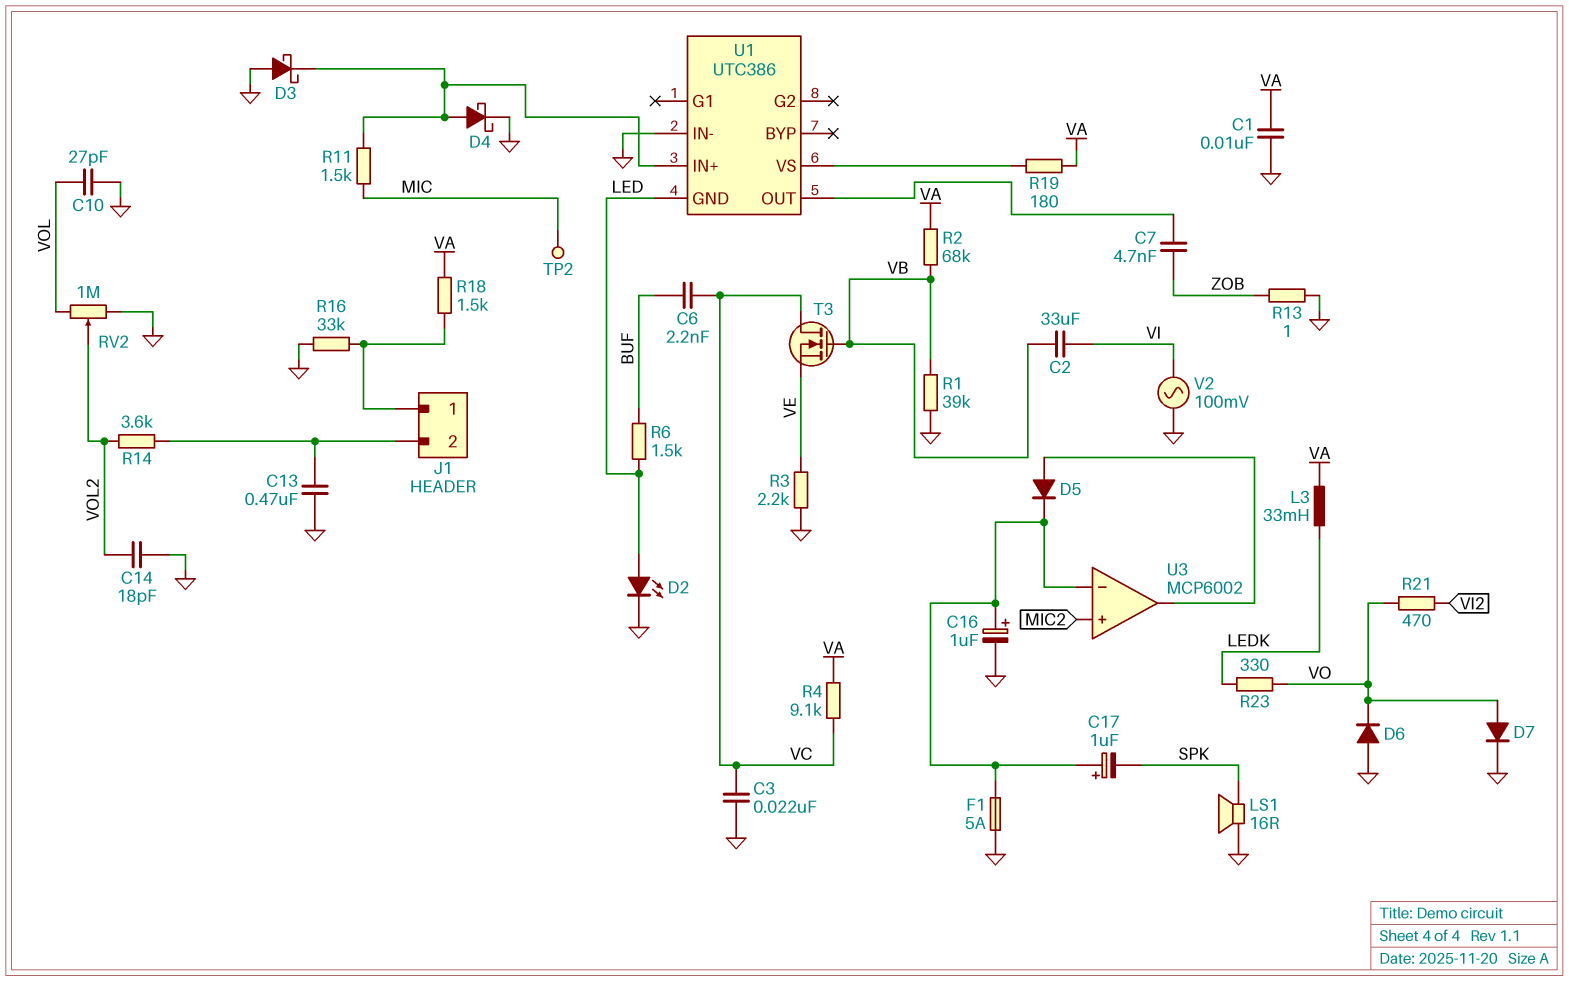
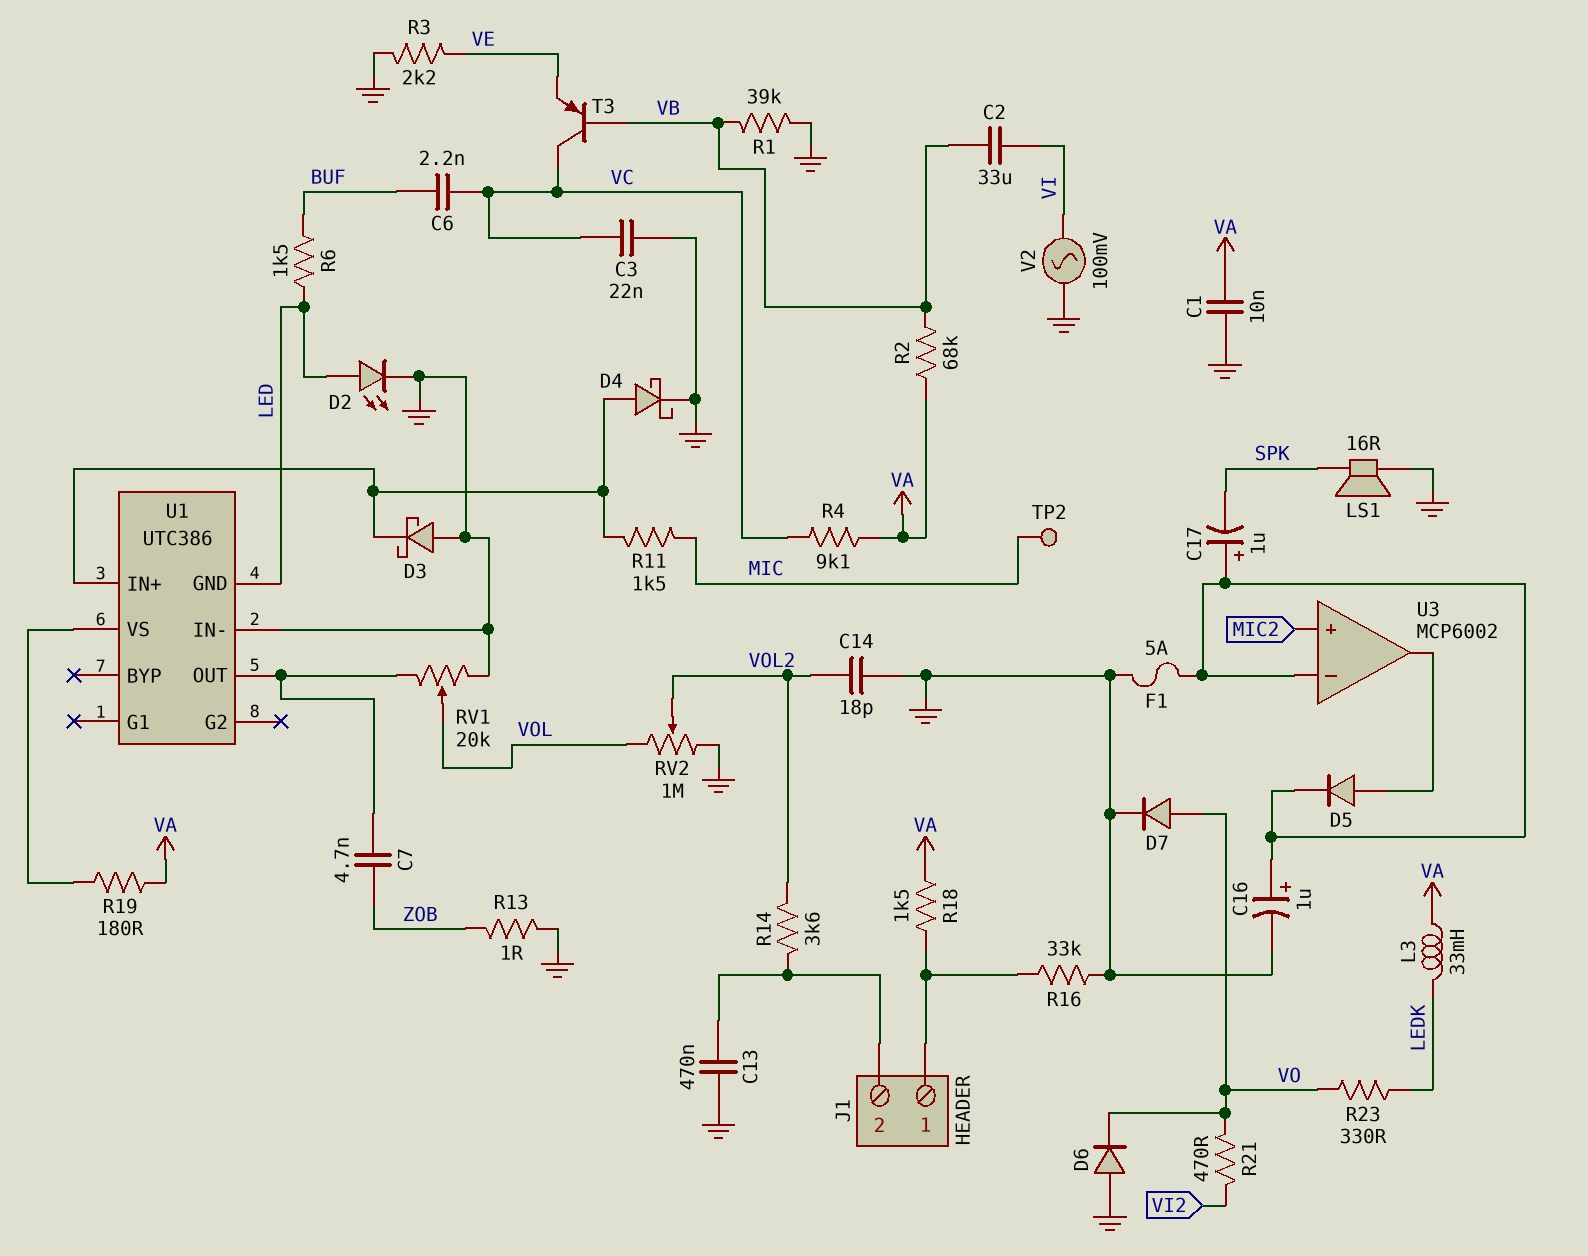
C10: 27pF (GND, VOL) -> none
RV1: none -> 20k (GND, U1/OUT, wiper VOL)
T3: NMOS (G VB, D VC, S VE) -> PNP (B VB, C VC, E VE)

